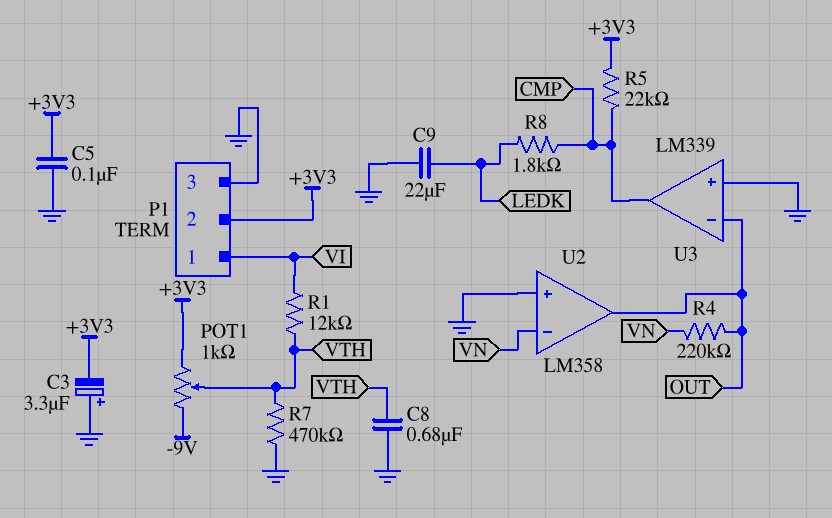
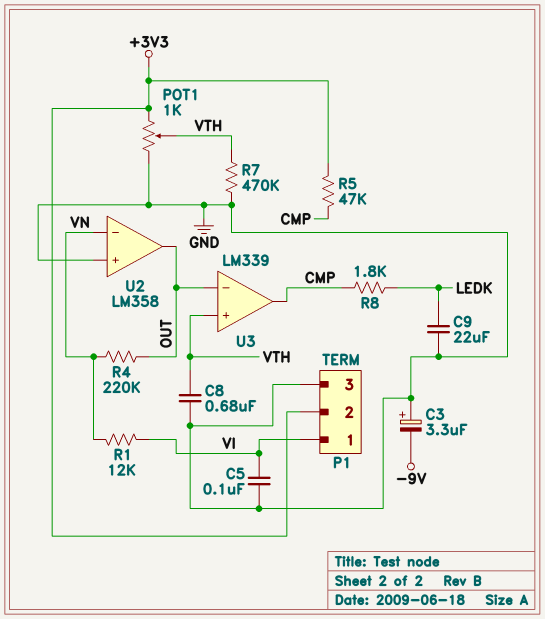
C3: 3.3uF (plus GND, minus +3V3) -> 3.3uF (plus GND, minus -9V)
C5: 100nF (+3V3, GND) -> 100nF (GND, VI)
POT1: 1k (+3V3, -9V, wiper VTH) -> 1k (+3V3, GND, wiper VTH)
R1: 12k (VI, VTH) -> 12k (VI, VN)
R5: 22k (+3V3, CMP) -> 47k (+3V3, CMP)
U3 pin in+: GND -> VTH

